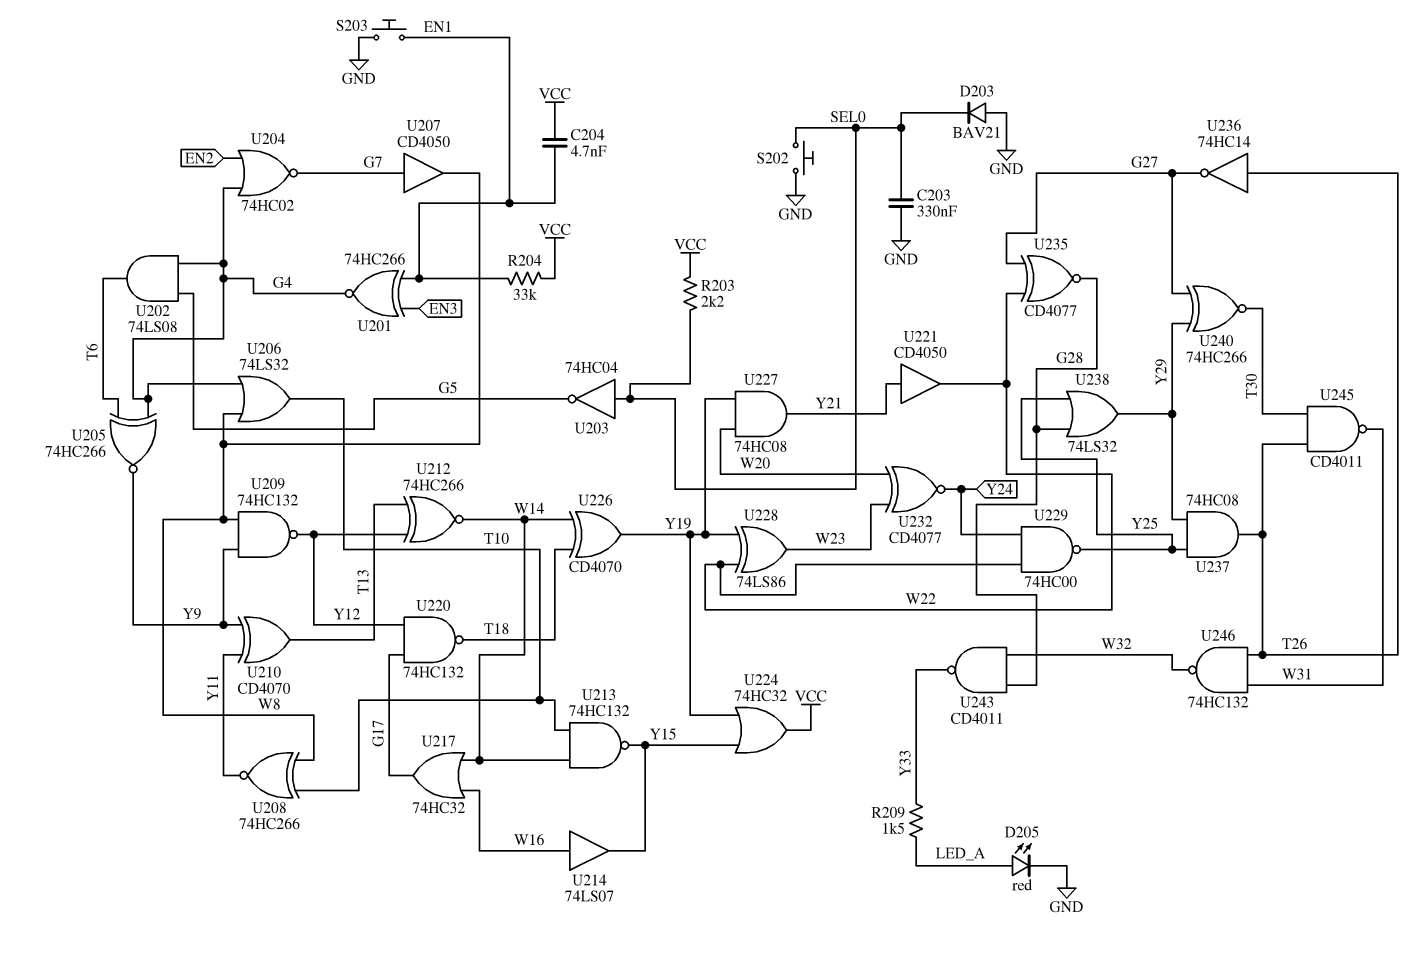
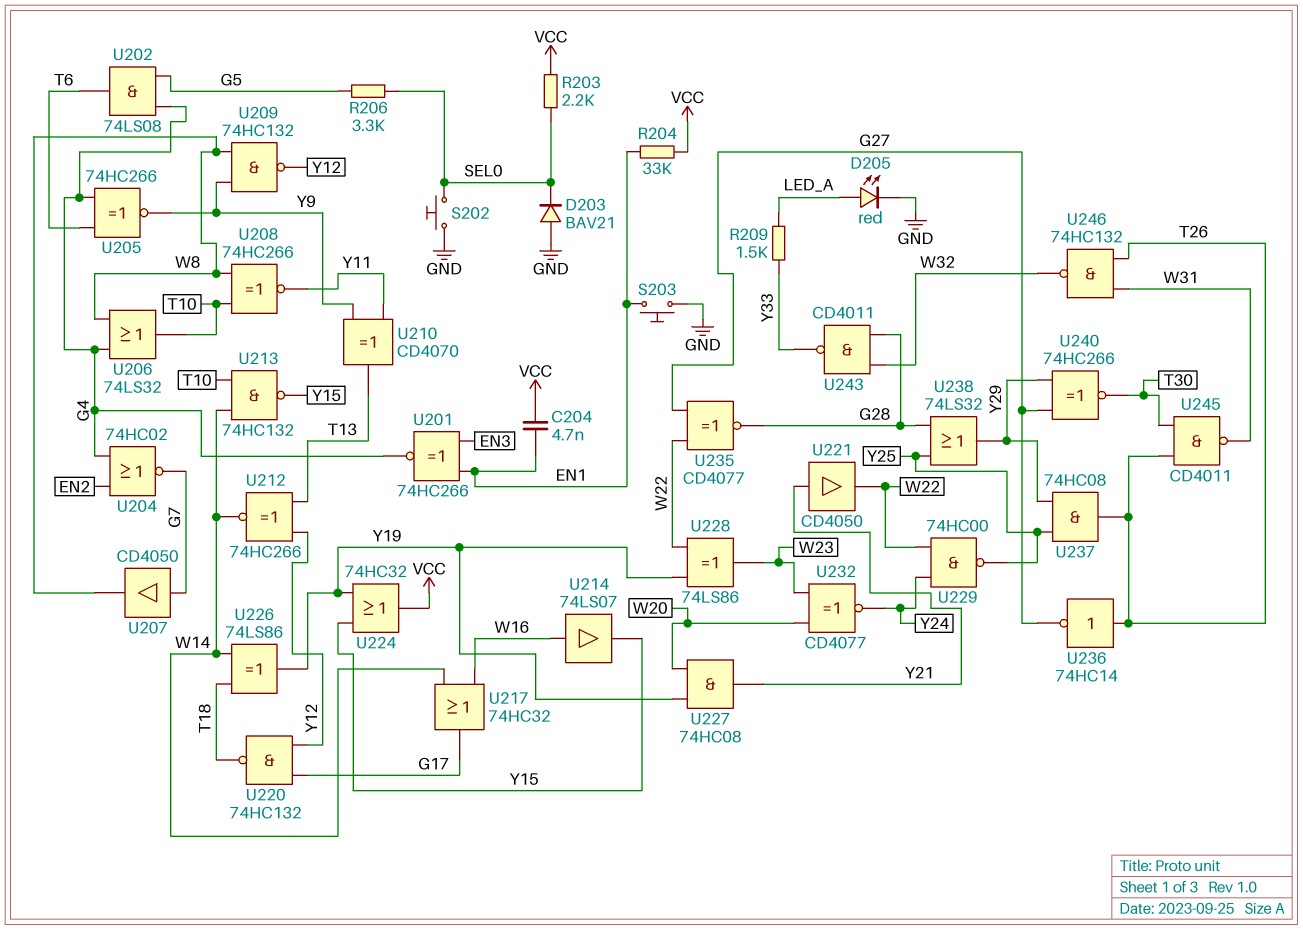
C203: 330nF (GND, SEL0) -> none
R206: none -> 3.3k (G5, SEL0)
U203: NOT 74HC04 (in SEL0, out G5) -> none
U226: XOR CD4070 (in T18, in W14, out Y19) -> XOR 74LS86 (in T18, in W14, out Y19)

